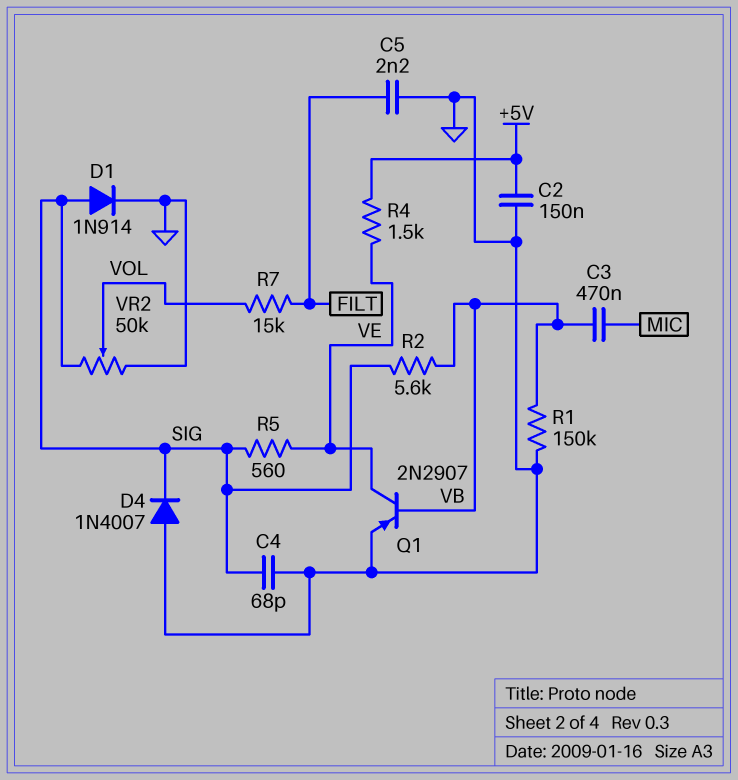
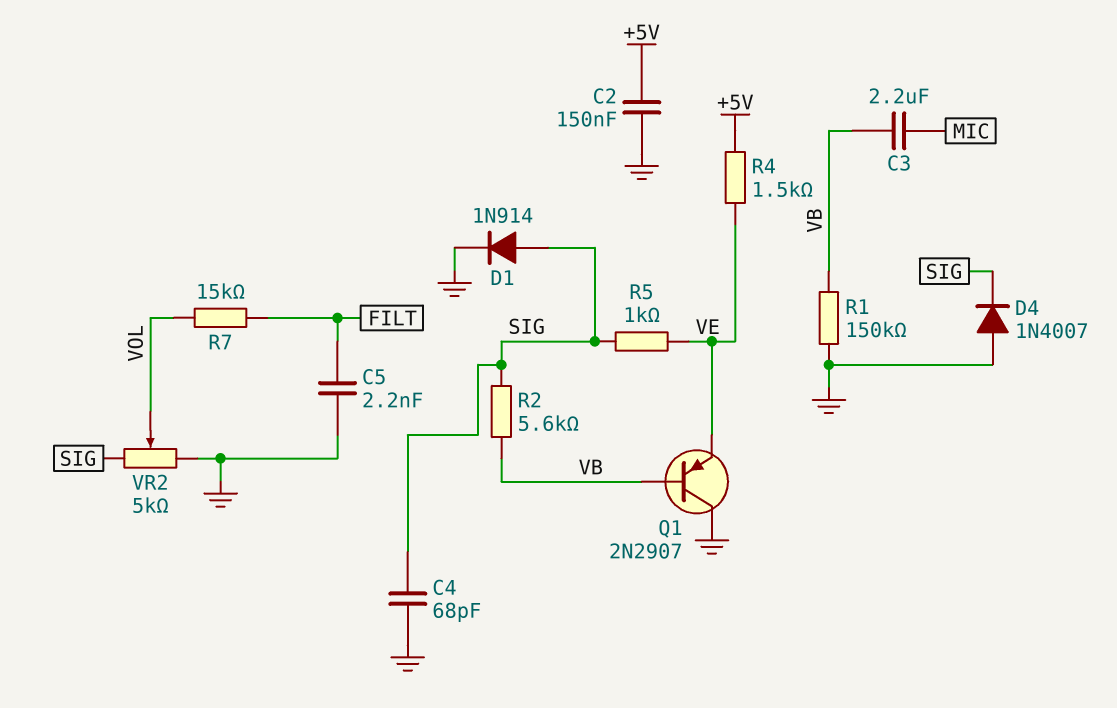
C3: 470nF (MIC, VB) -> 2.2uF (MIC, VB)
Q1: PNP 2N2907 (B VB, C VE, E GND) -> PNP 2N2907 (B VB, C GND, E VE)
R5: 560 (SIG, VE) -> 1k (SIG, VE)
VR2: 50k (GND, SIG, wiper VOL) -> 5k (GND, SIG, wiper VOL)

